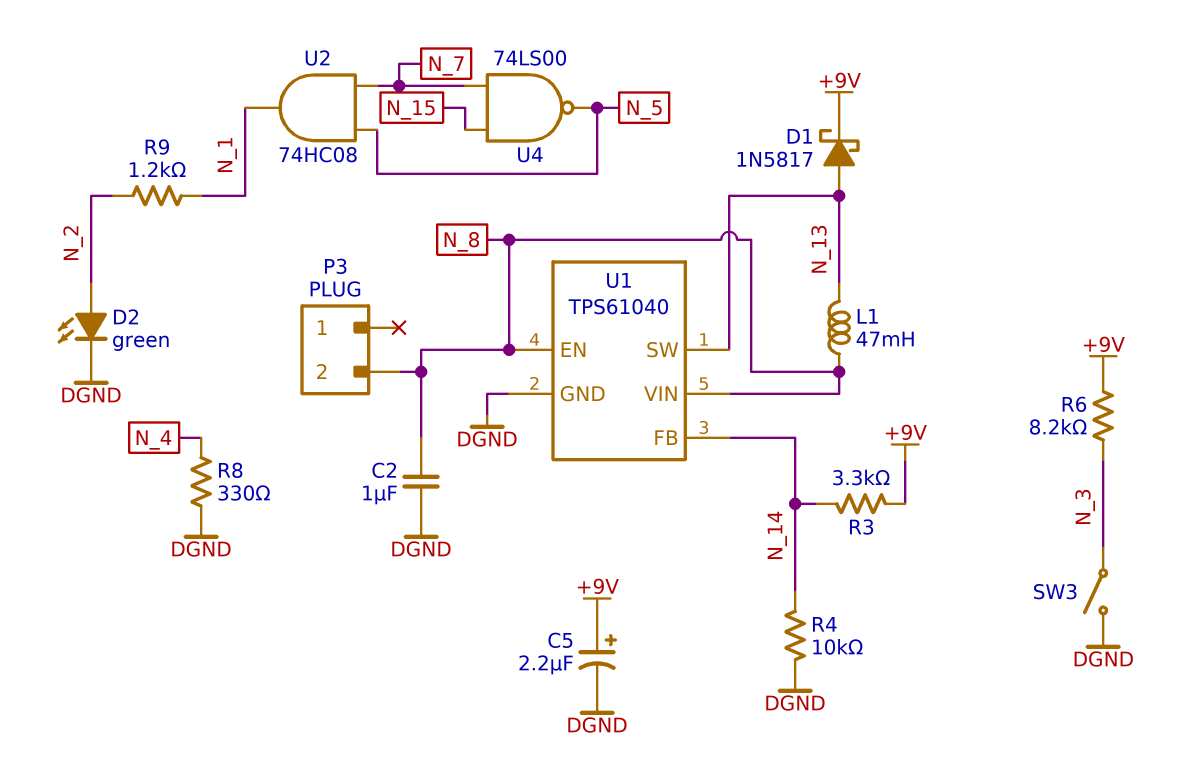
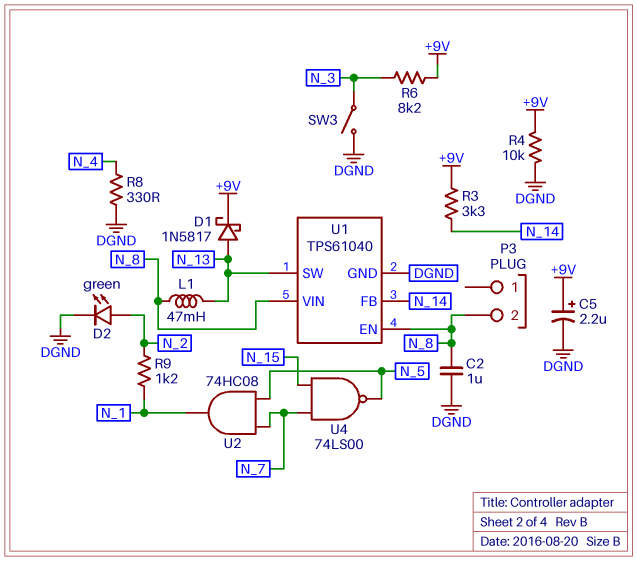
R4: 10k (DGND, N_14) -> 10k (+9V, DGND)

